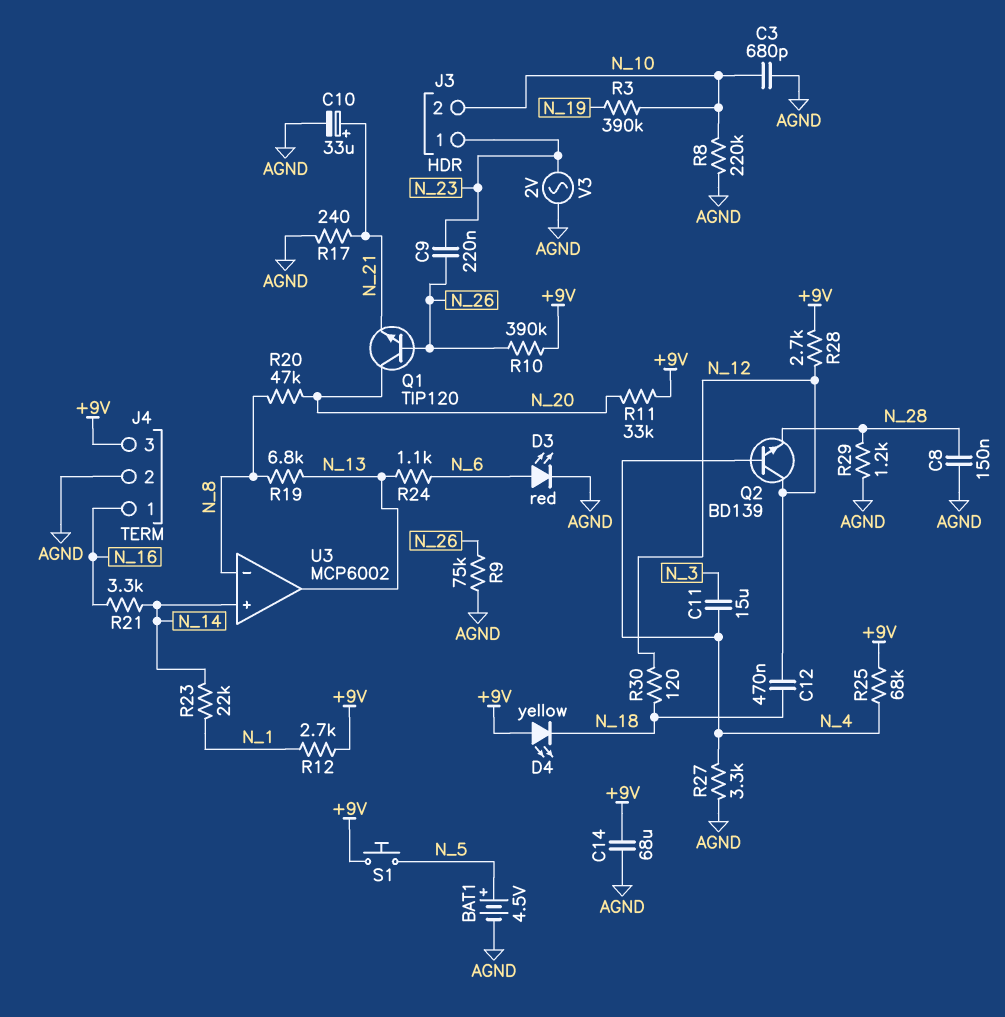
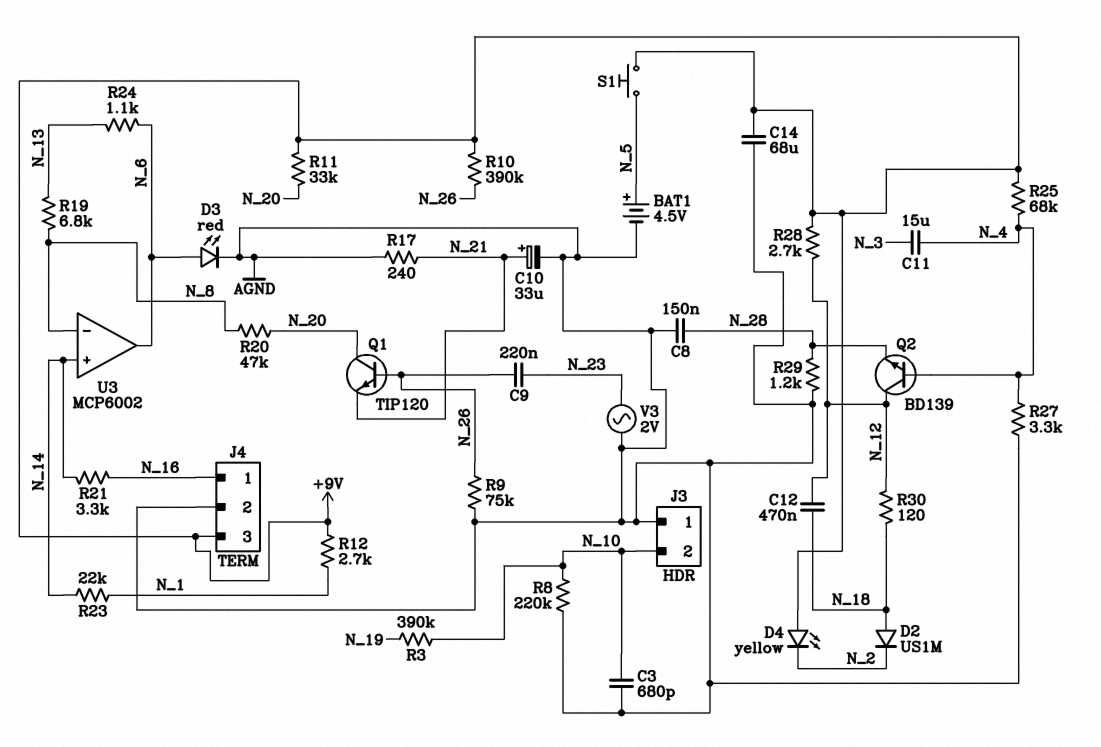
D2: none -> diode US1M (A N_18, K N_2)
D4: LED yellow (A +9V, K N_18) -> LED yellow (A +9V, K N_2)
J3 pin 1: N_23 -> AGND
U3 pin out: N_13 -> N_6

